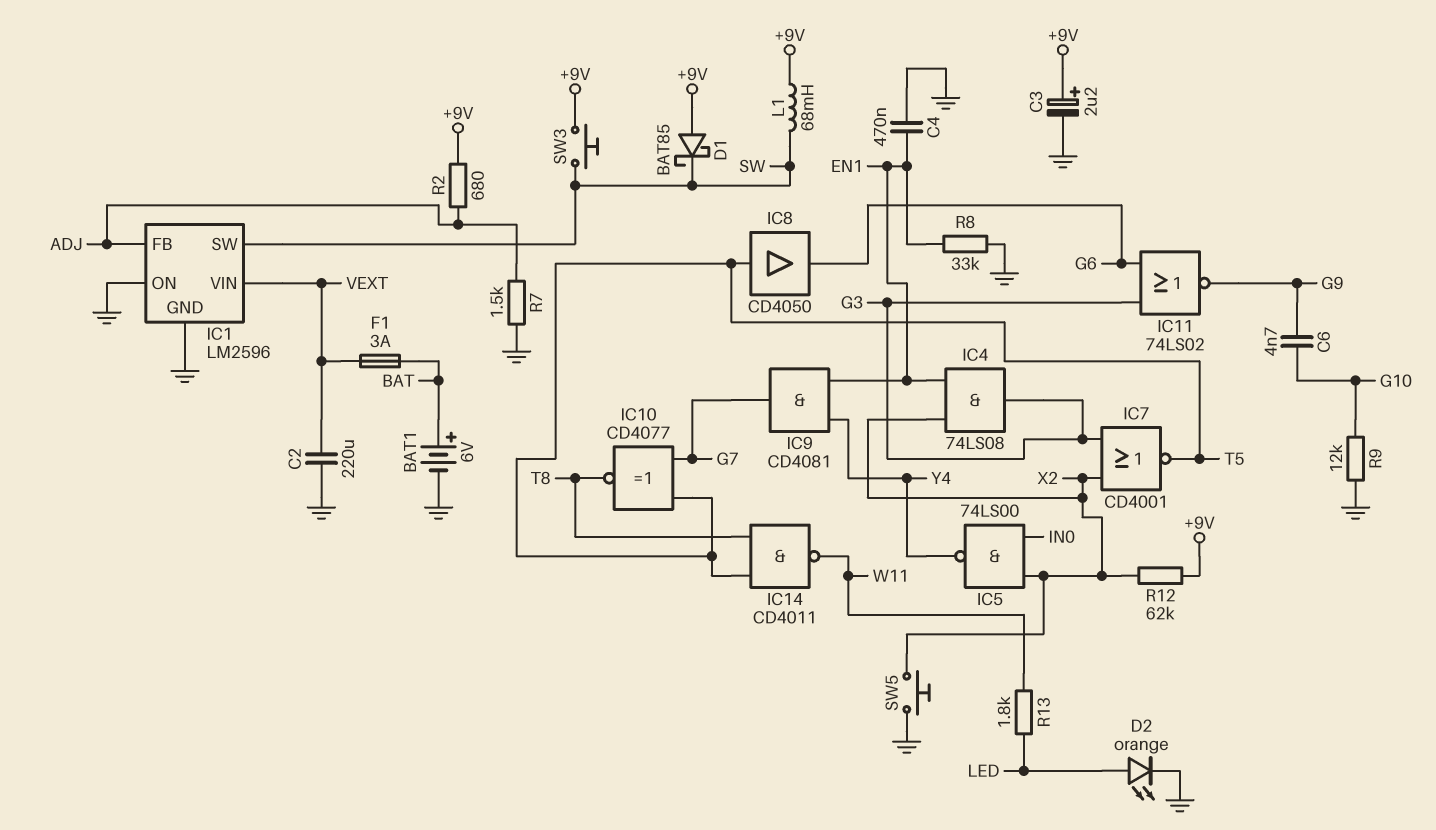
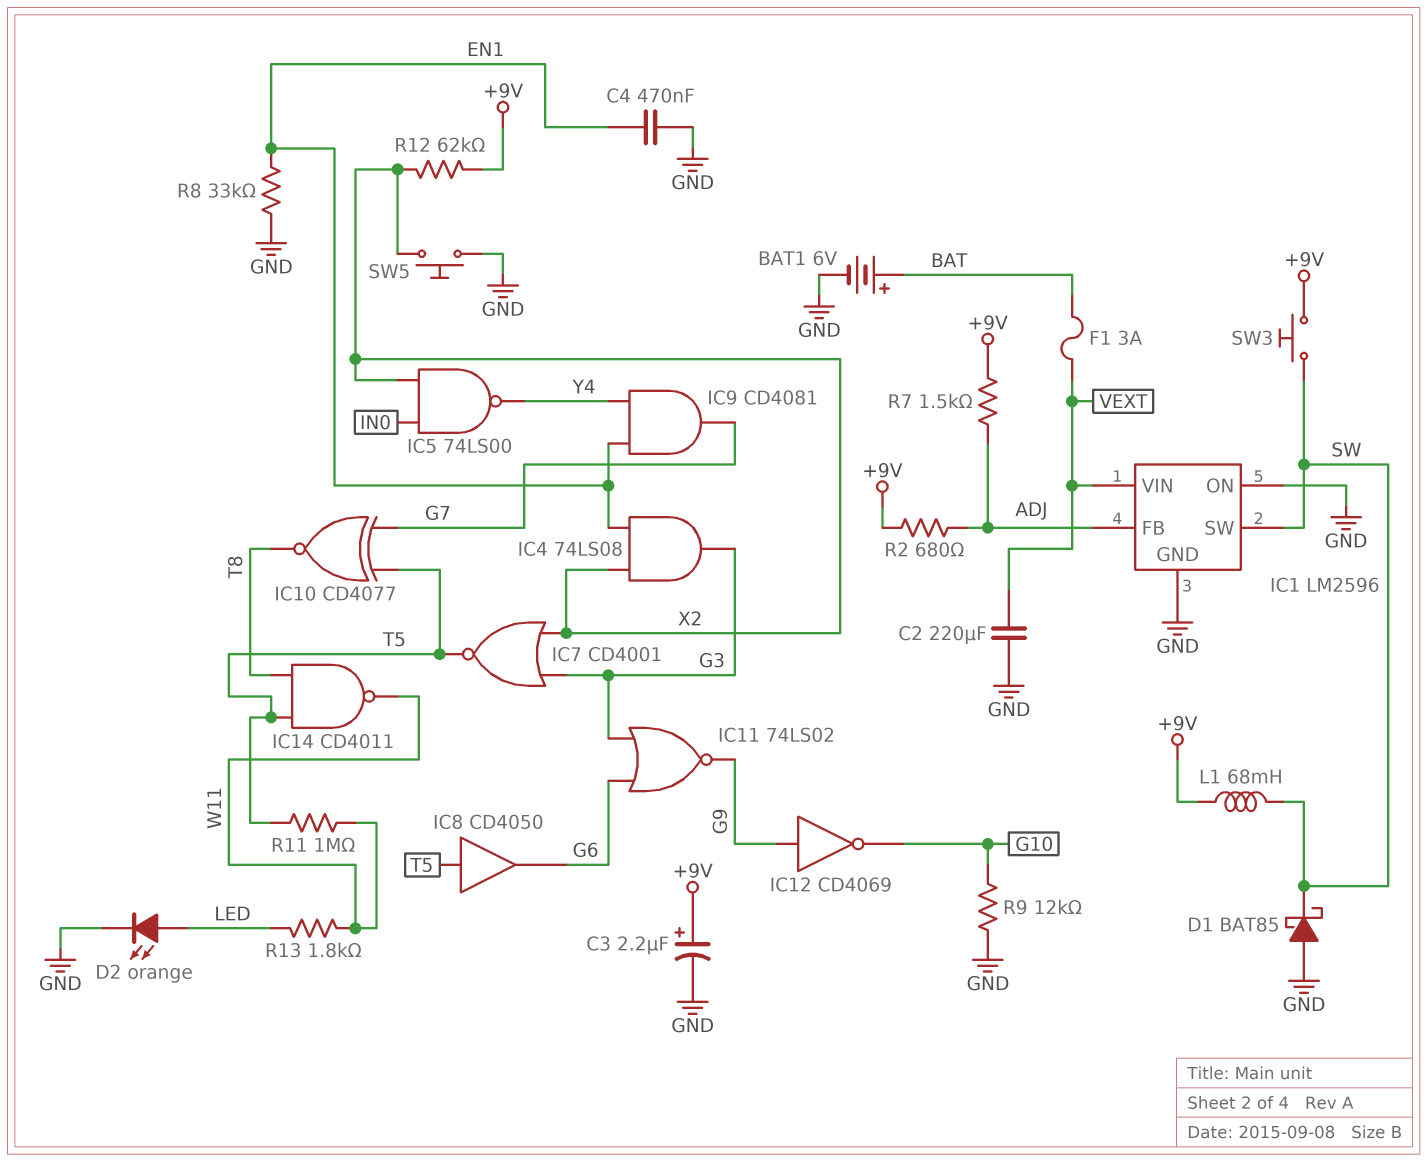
C6: 4.7nF (G9, G10) -> none
D1: schottky BAT85 (A +9V, K SW) -> schottky BAT85 (A GND, K SW)
IC12: none -> NOT CD4069 (in G9, out G10)
R7: 1.5k (ADJ, GND) -> 1.5k (+9V, ADJ)
R11: none -> 1M (T5, W11)

